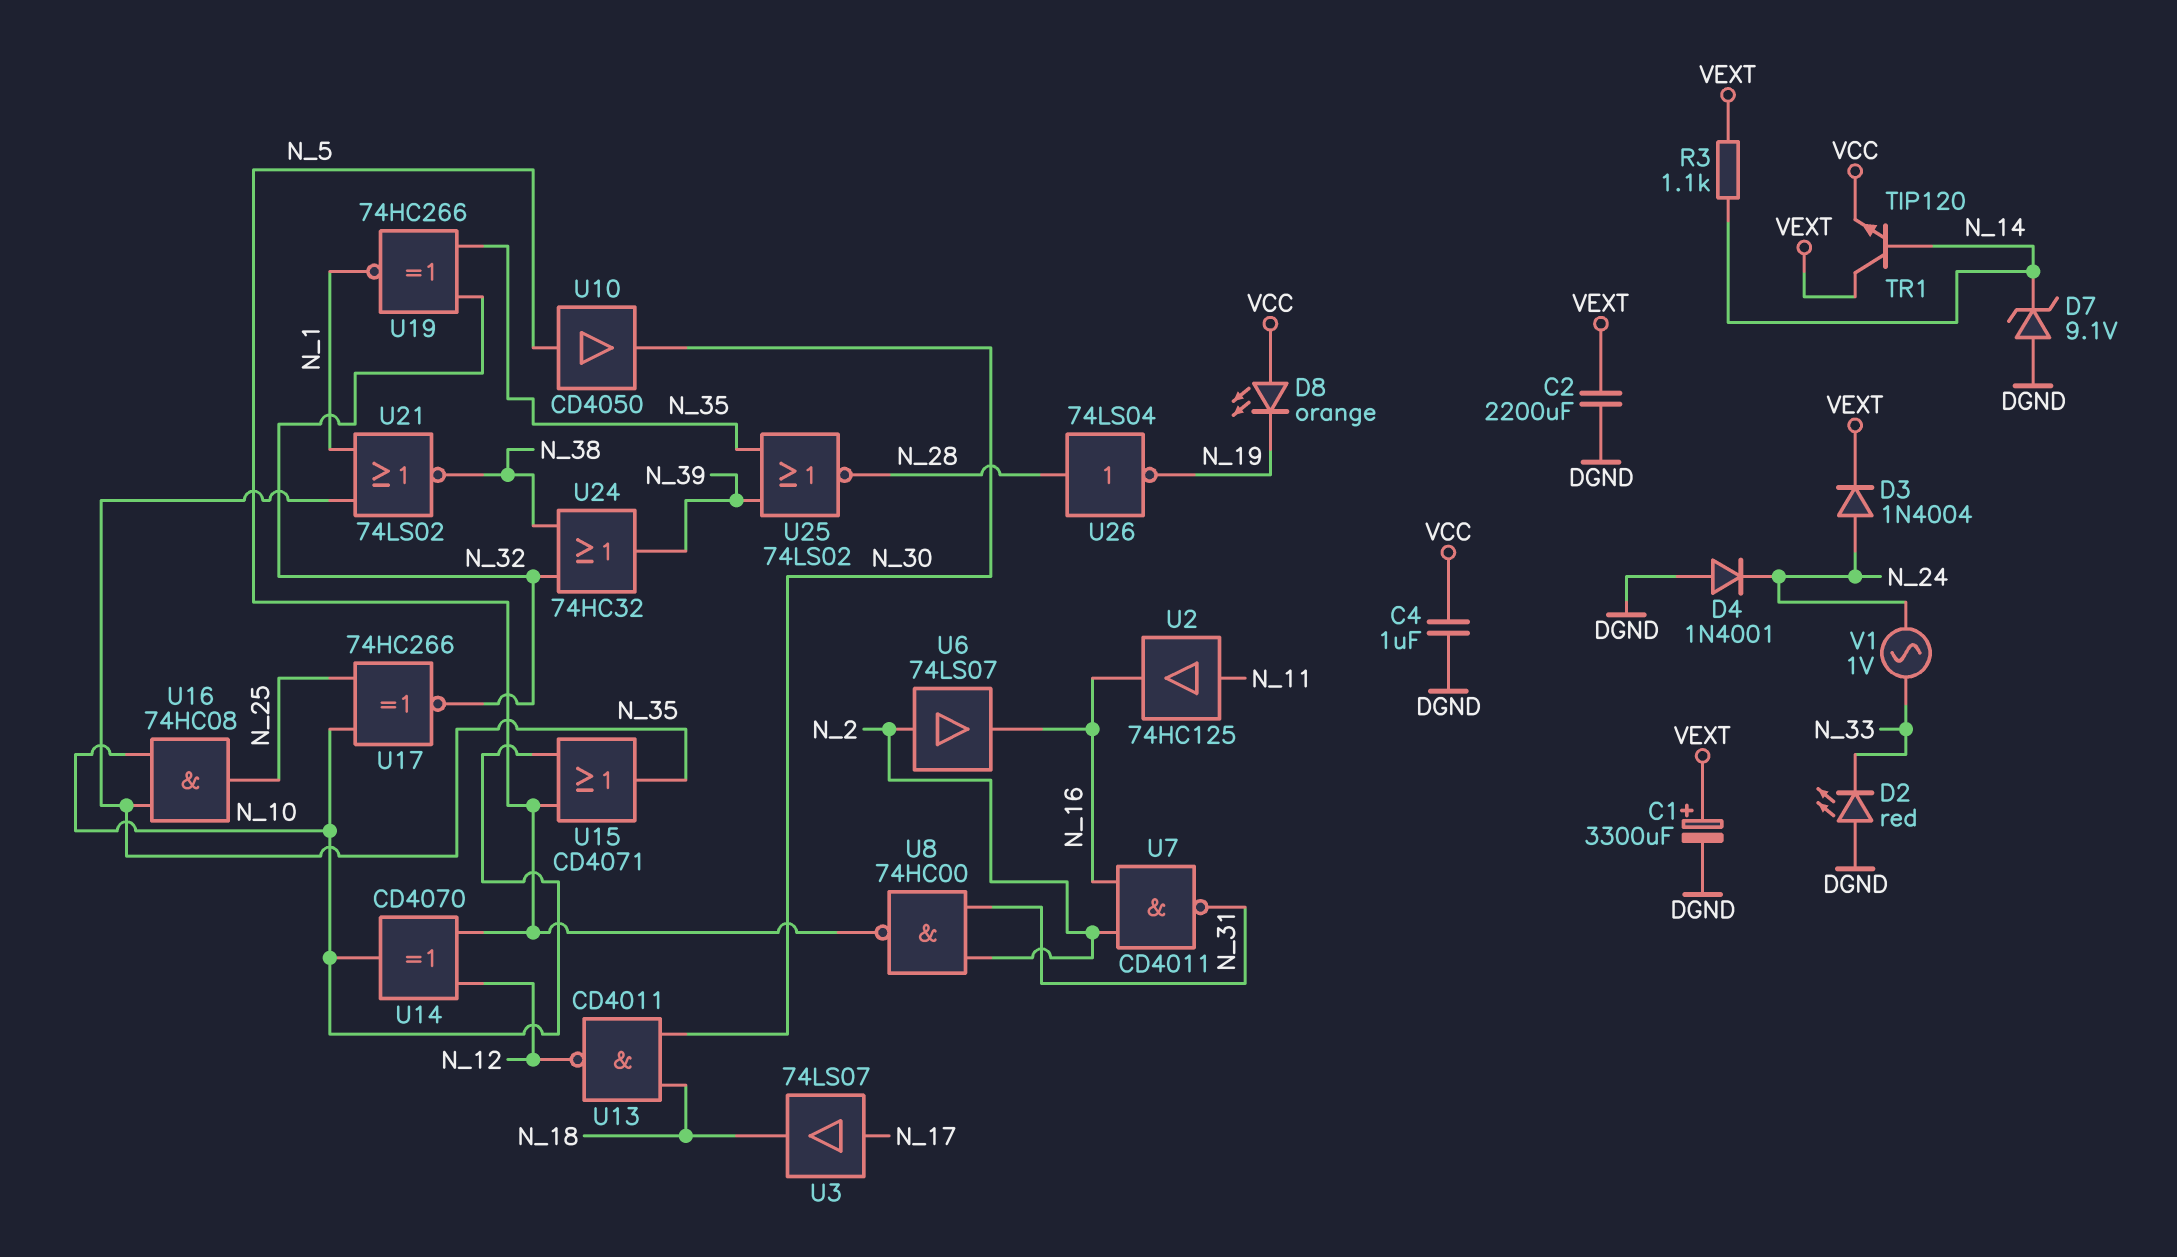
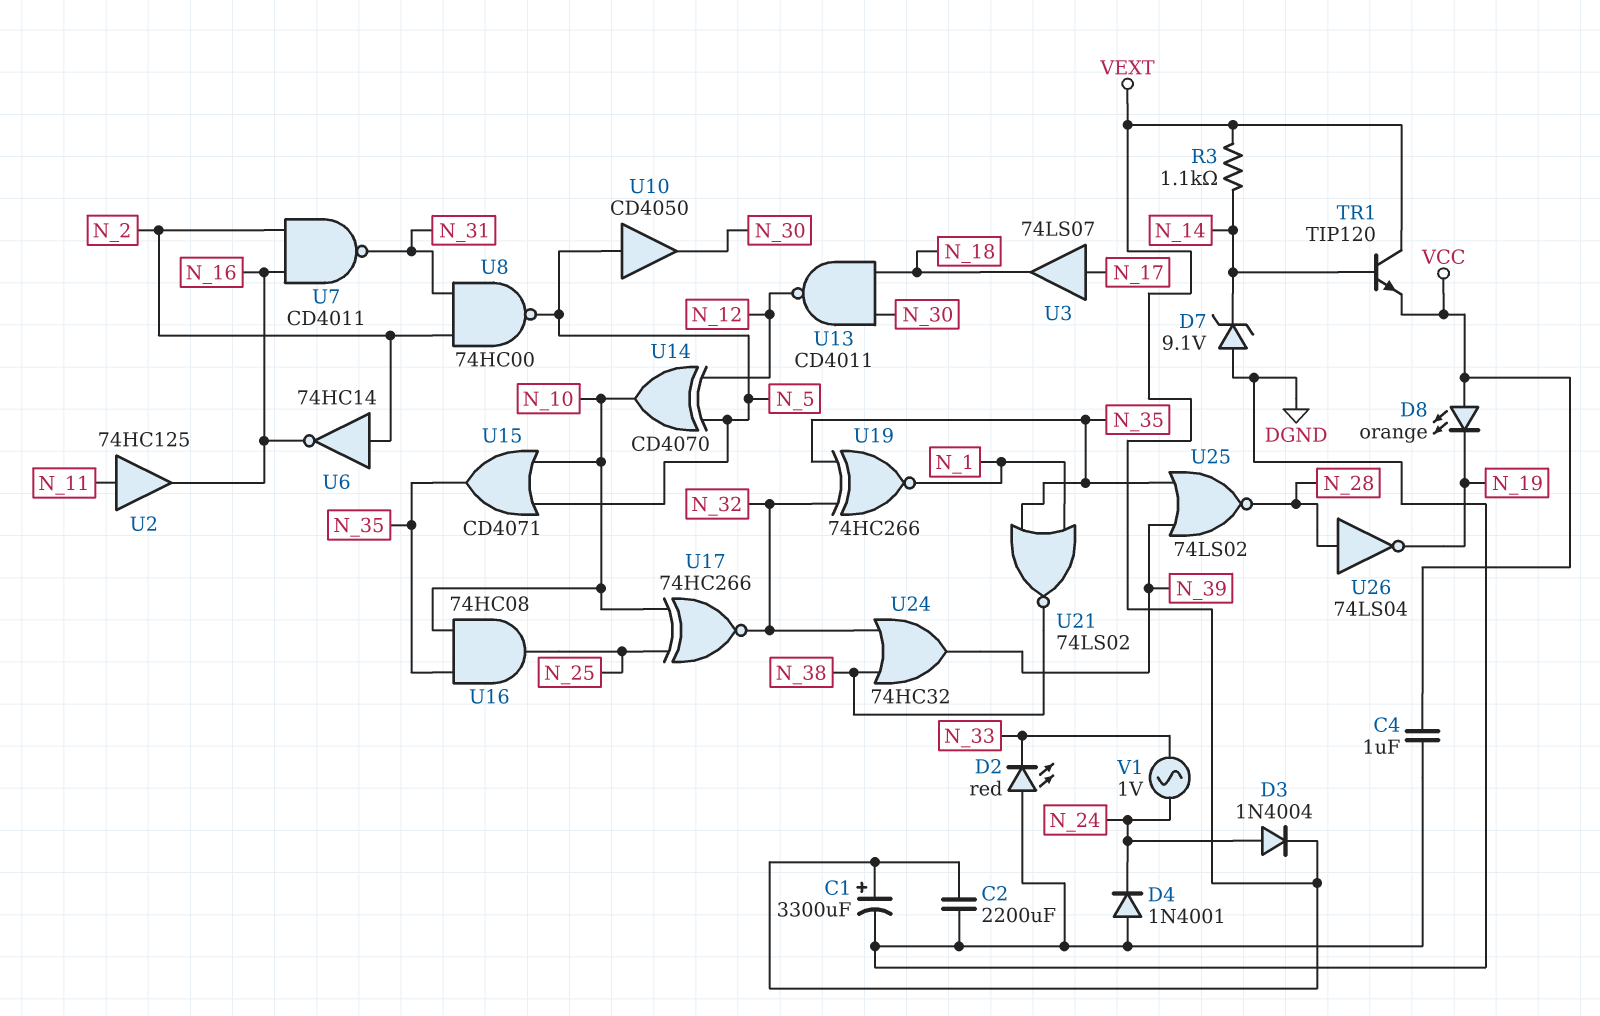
U6: buffer 74LS07 (in N_2, out N_16) -> NOT 74HC14 (in N_2, out N_16)

